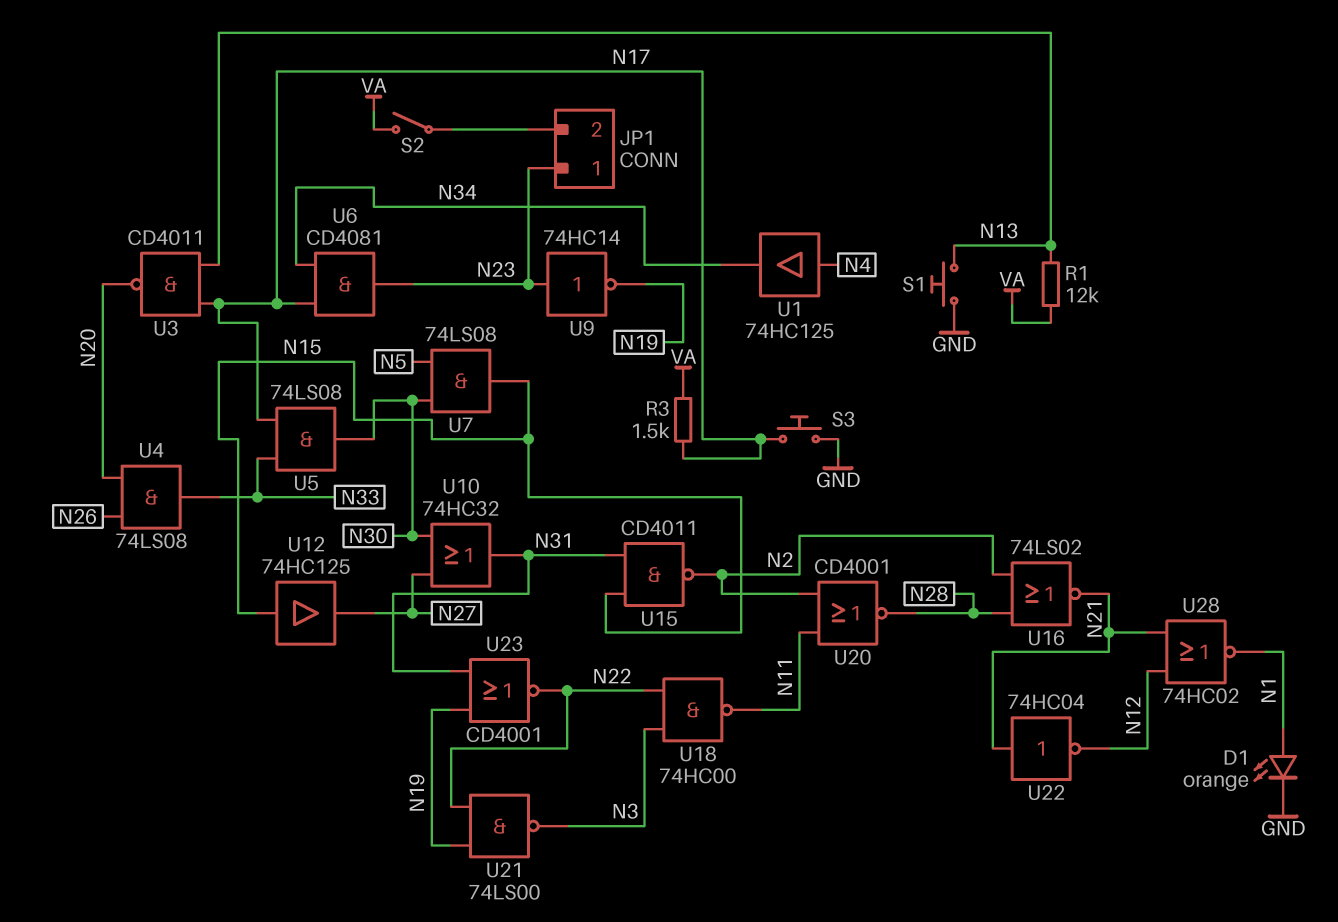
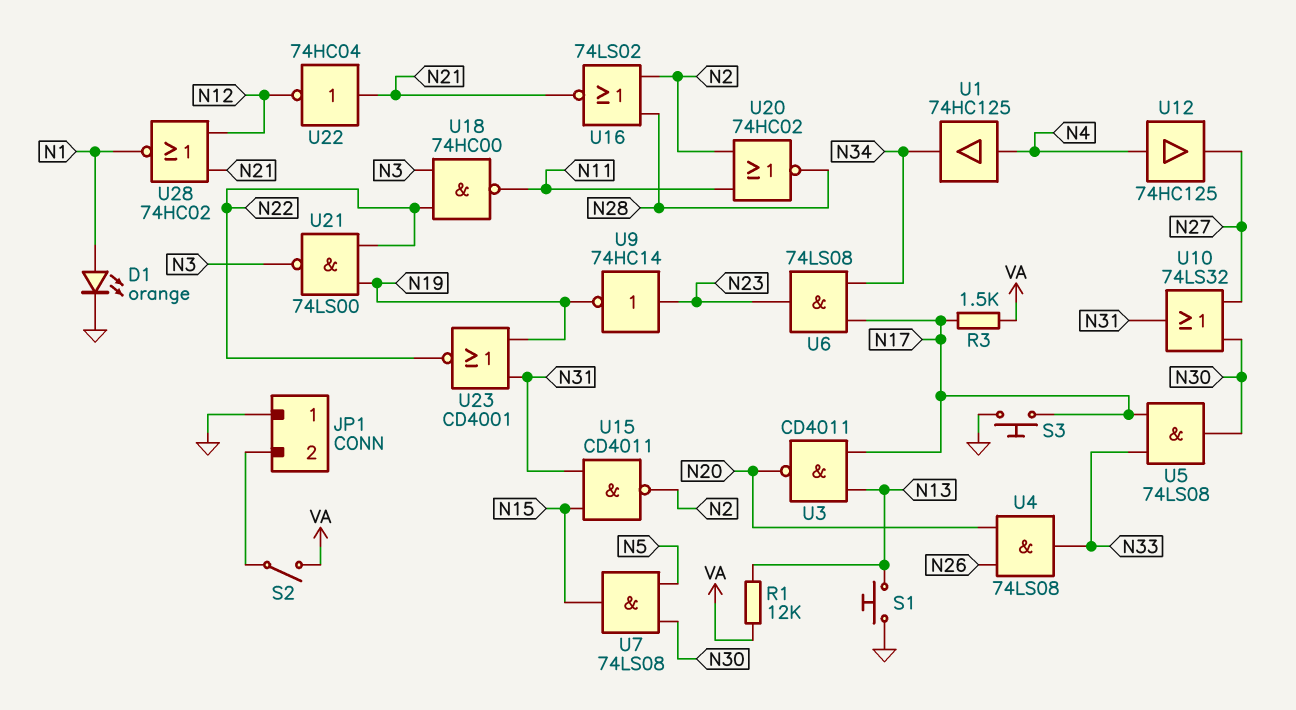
JP1 pin 1: N23 -> GND
U6: AND CD4081 (in N17, in N34, out N23) -> AND 74LS08 (in N17, in N34, out N23)
U10: OR 74HC32 (in N27, in N30, out N31) -> OR 74LS32 (in N27, in N30, out N31)
U12: buffer 74HC125 (in N15, out N27) -> buffer 74HC125 (in N4, out N27)
U20: NOR CD4001 (in N2, in N11, out N28) -> NOR 74HC02 (in N2, in N11, out N28)

